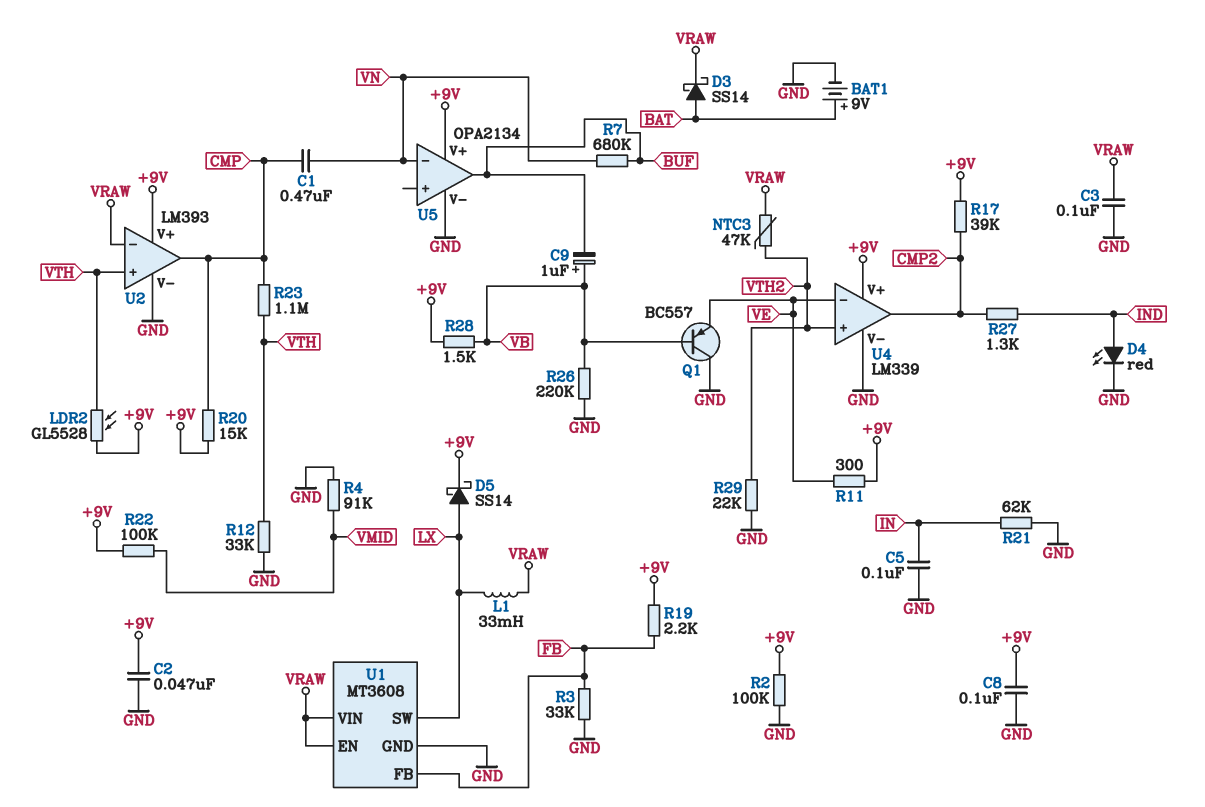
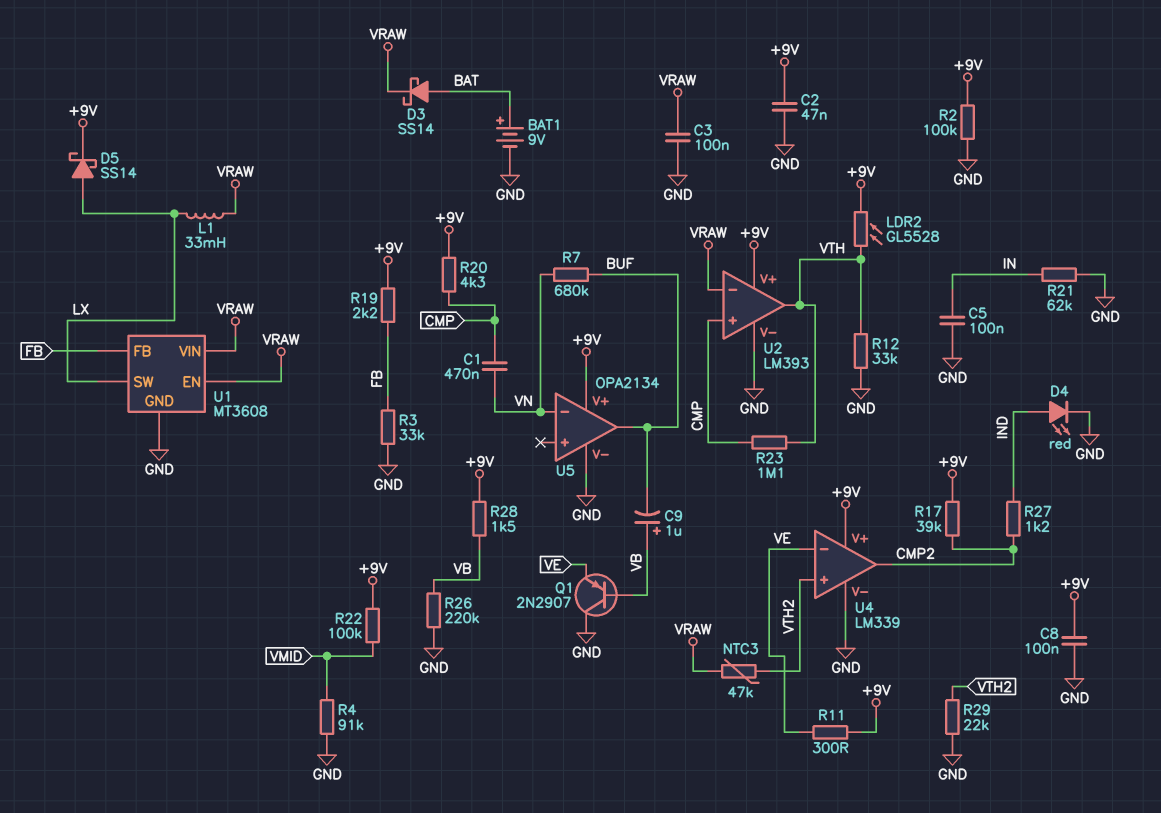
Q1: PNP BC557 (B VB, C GND, E VE) -> PNP 2N2907 (B VB, C GND, E VE)
R20: 15k (+9V, CMP) -> 4.3k (+9V, CMP)
R27: 1.3k (CMP2, IND) -> 1.2k (CMP2, IND)
U2 pin in+: VTH -> CMP
U2 pin out: CMP -> VTH

